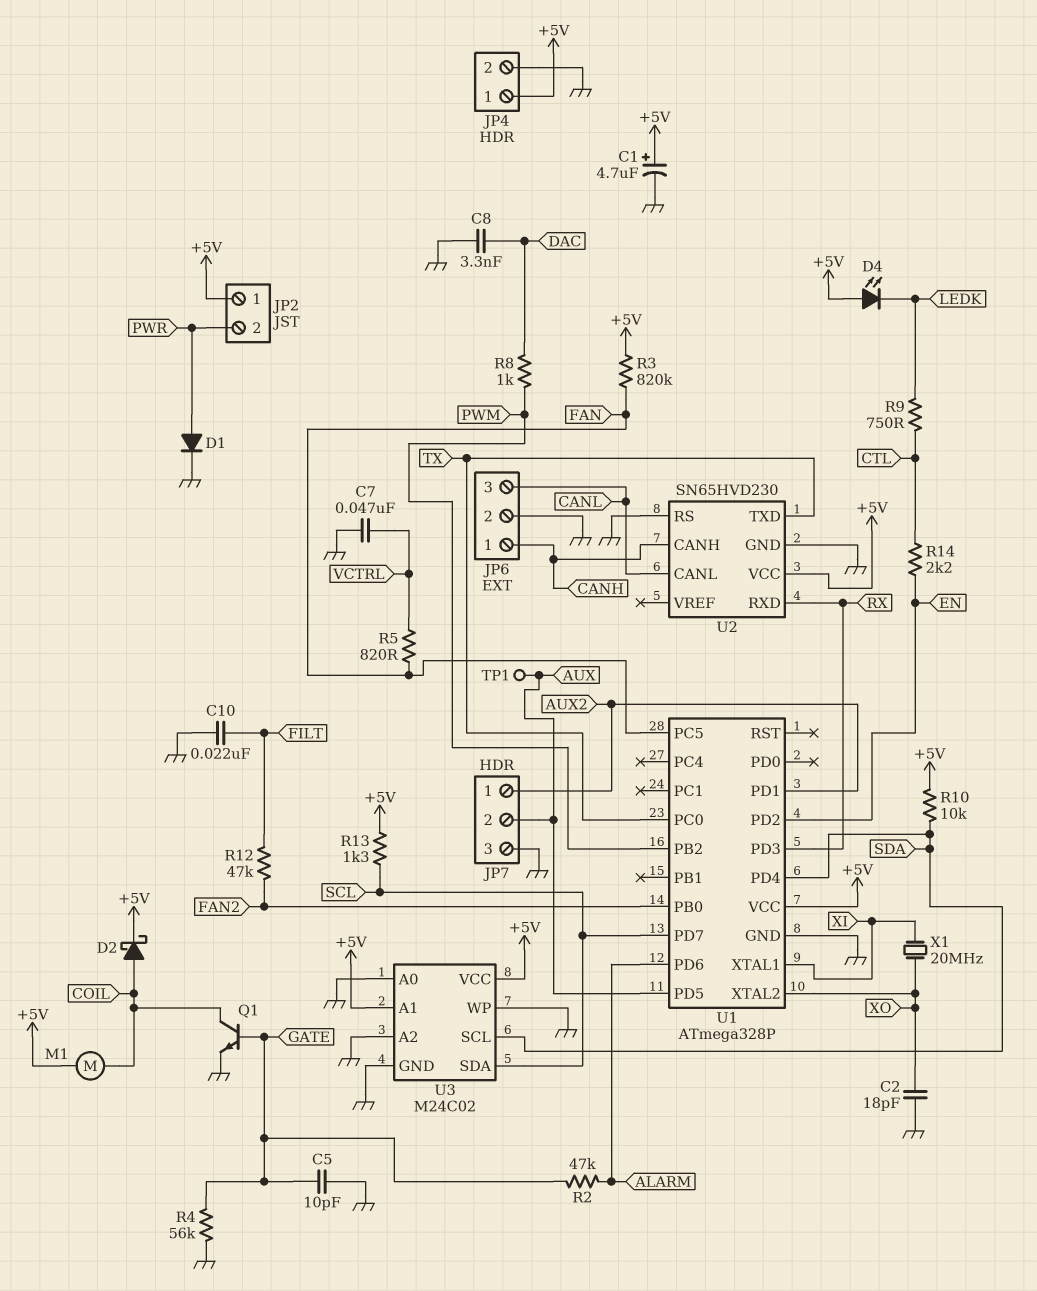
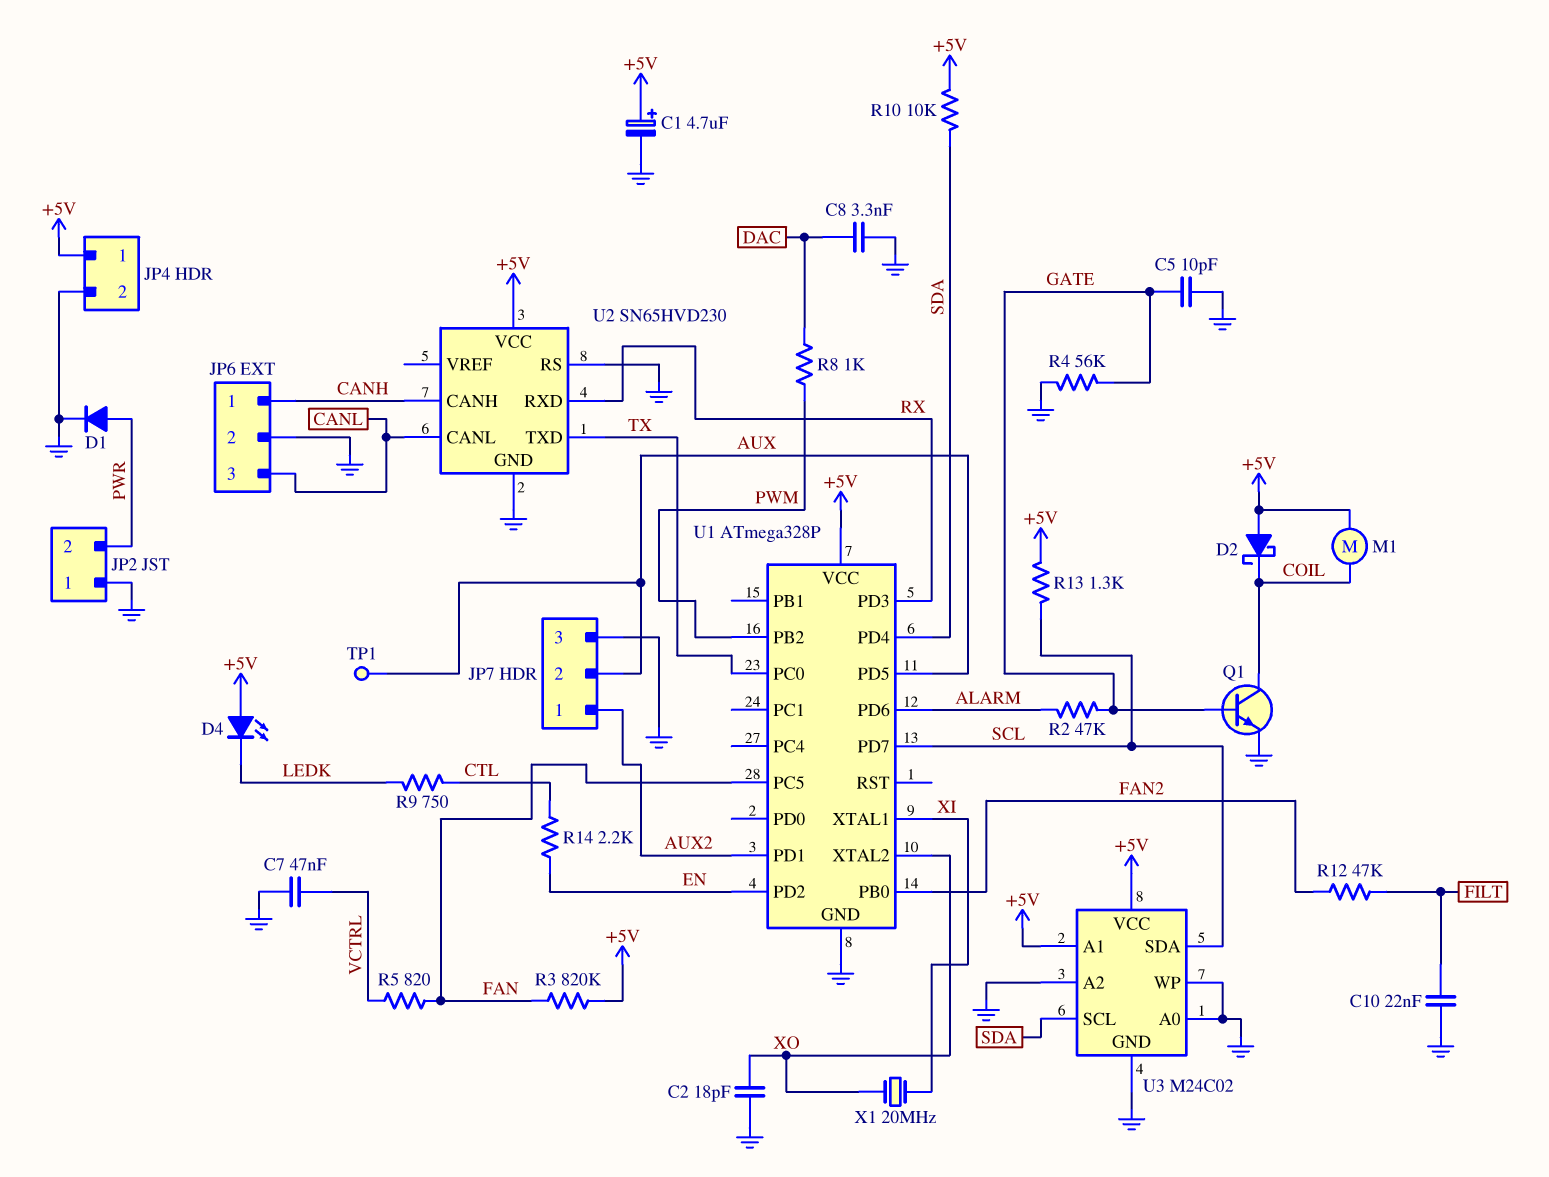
D2: schottky (A COIL, K +5V) -> schottky (A +5V, K COIL)
JP2 pin 1: +5V -> GND

